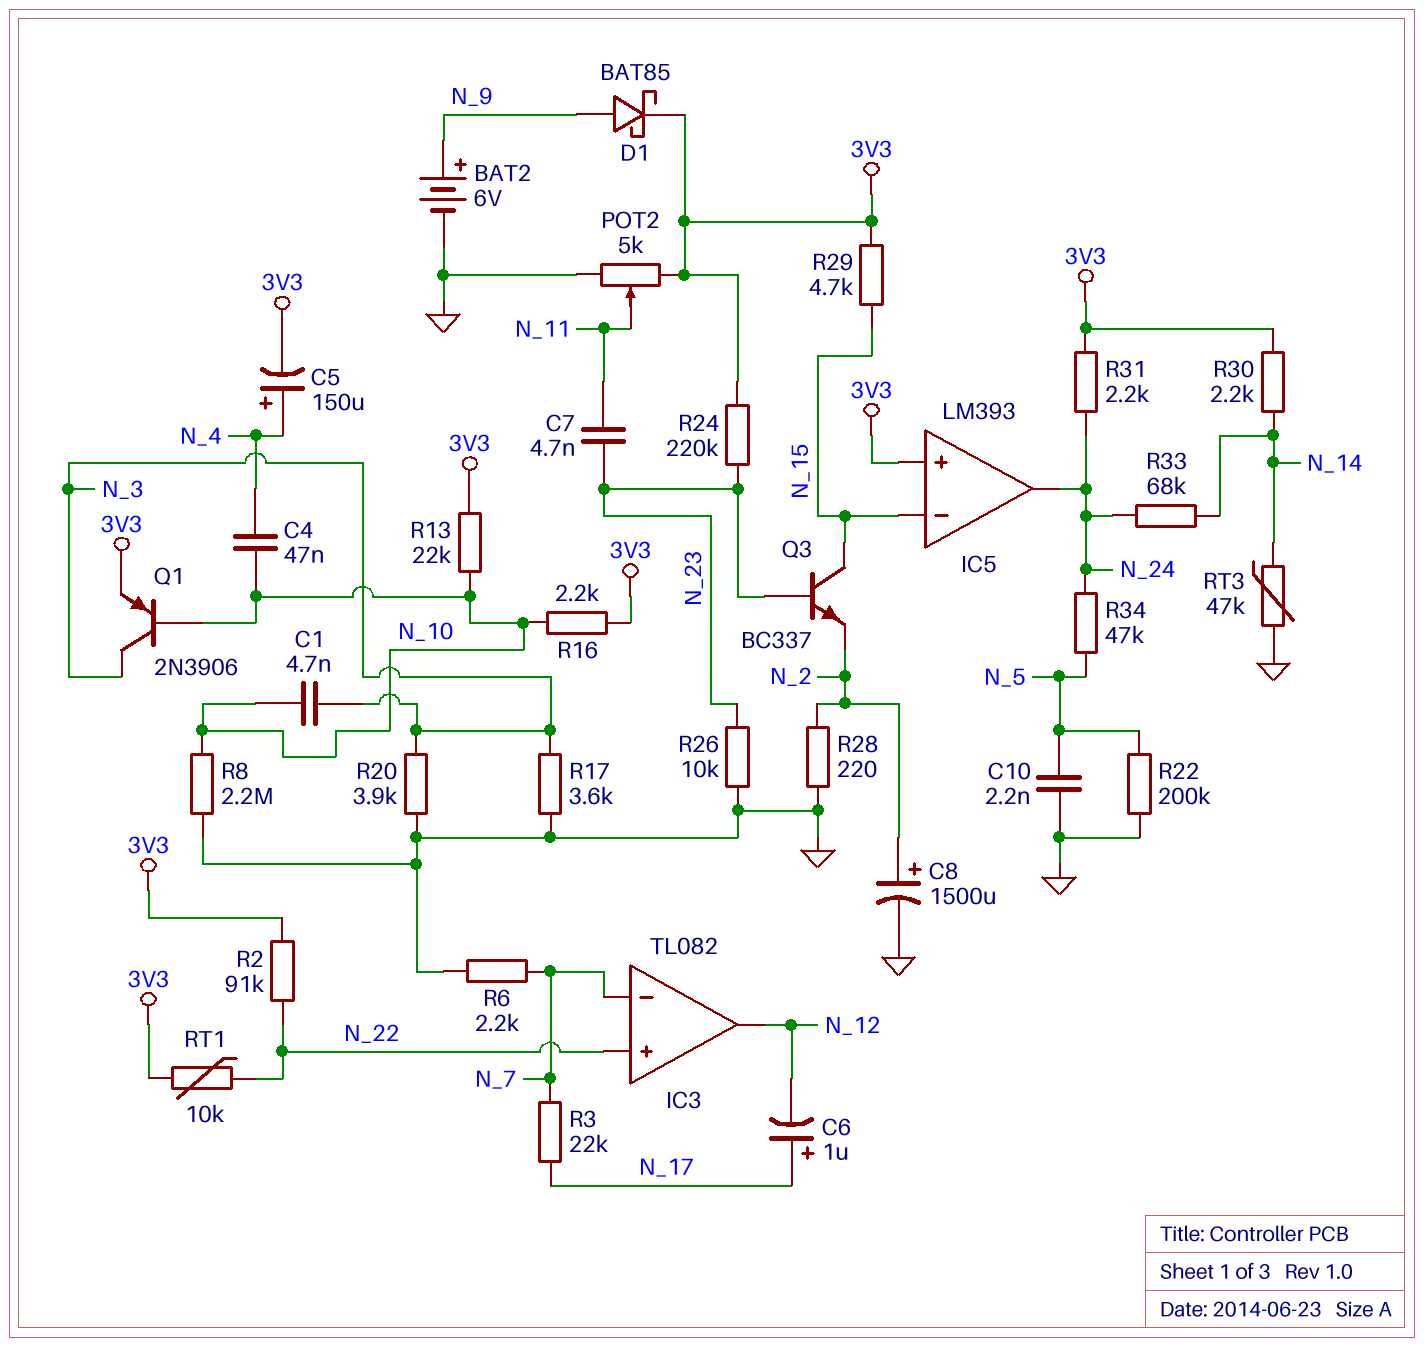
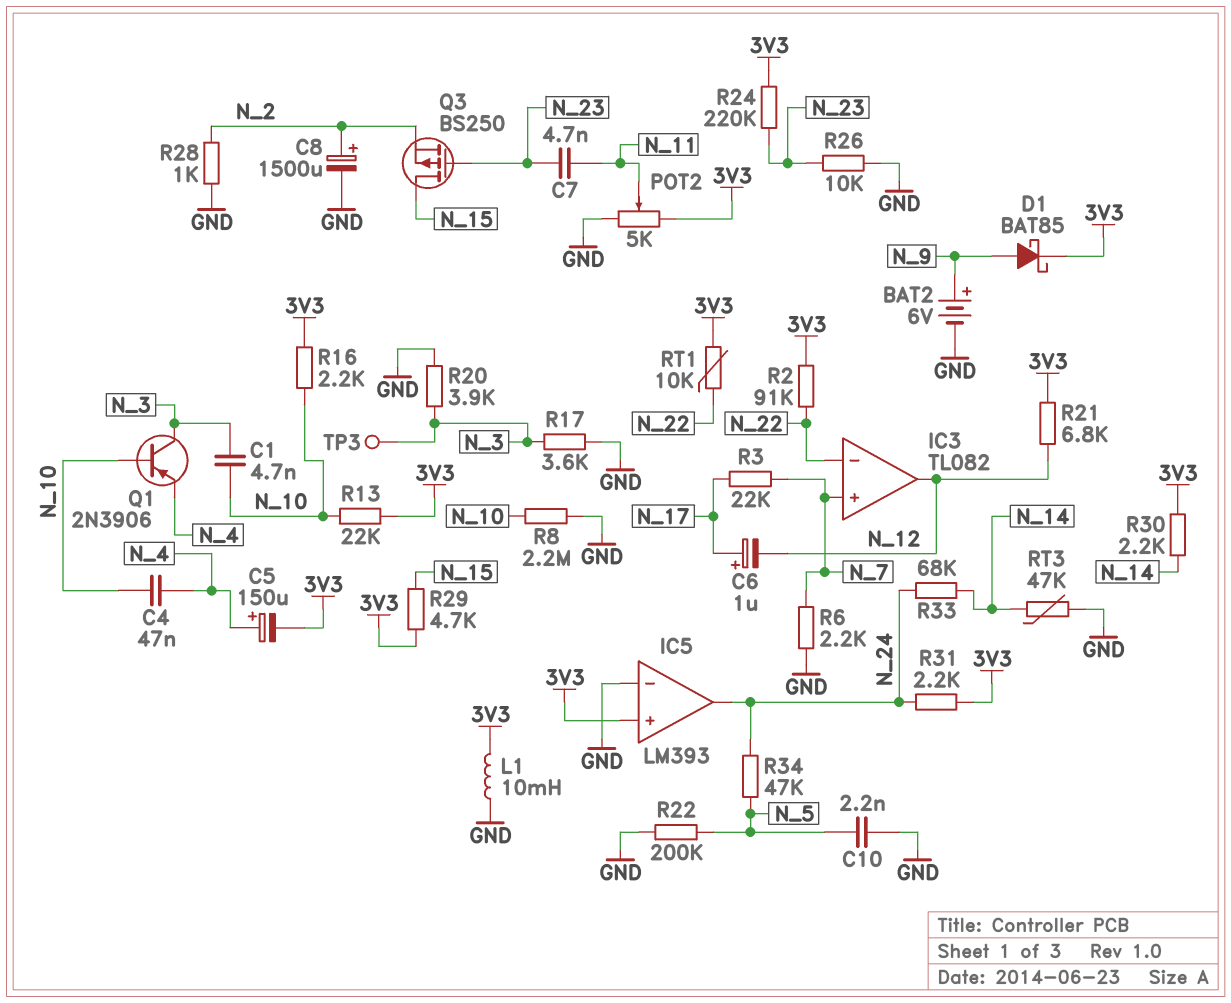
IC3 pin in+: N_22 -> N_7
IC3 pin in-: N_7 -> N_22
IC5 pin in-: N_15 -> GND
L1: none -> 10mH (3V3, GND)
Q1: PNP 2N3906 (B N_10, C N_3, E 3V3) -> PNP 2N3906 (B N_10, C N_3, E N_4)
Q3: NPN BC337 (B N_23, C N_15, E N_2) -> PMOS BS250 (G N_23, D N_15, S N_2)
R21: none -> 6.8k (3V3, N_12)
R28: 220 (GND, N_2) -> 1k (GND, N_2)
TP3: none -> test point (N_3)

